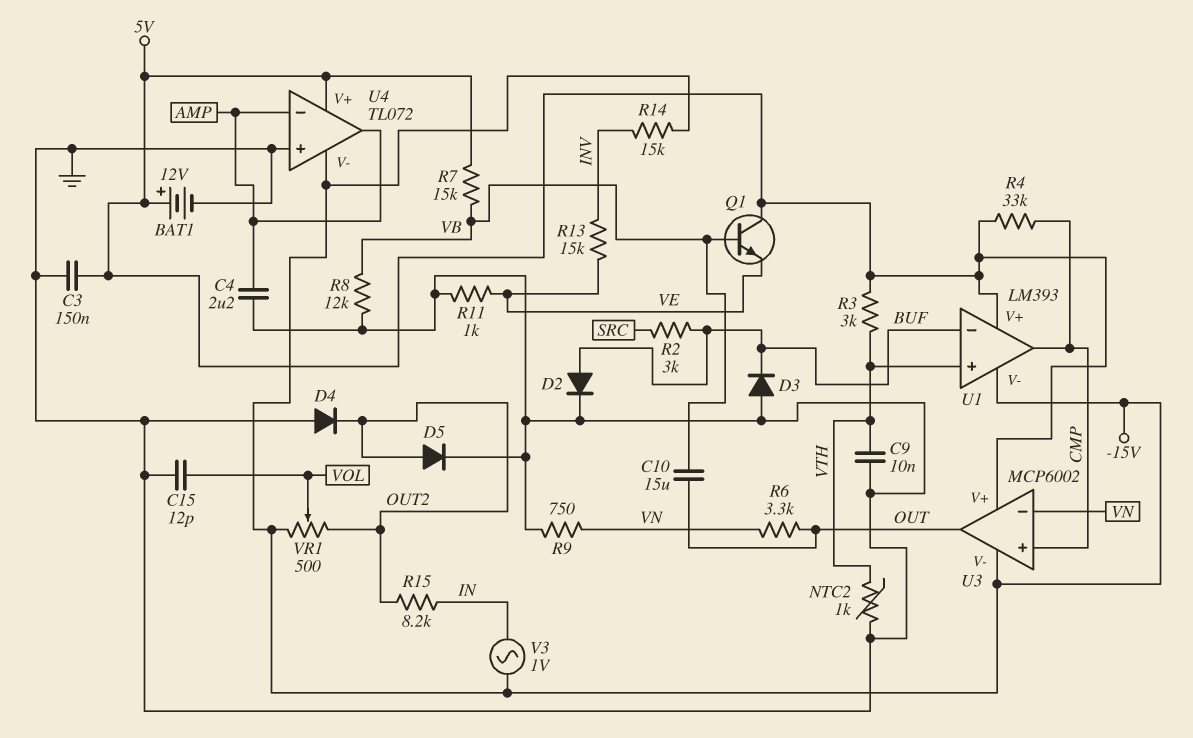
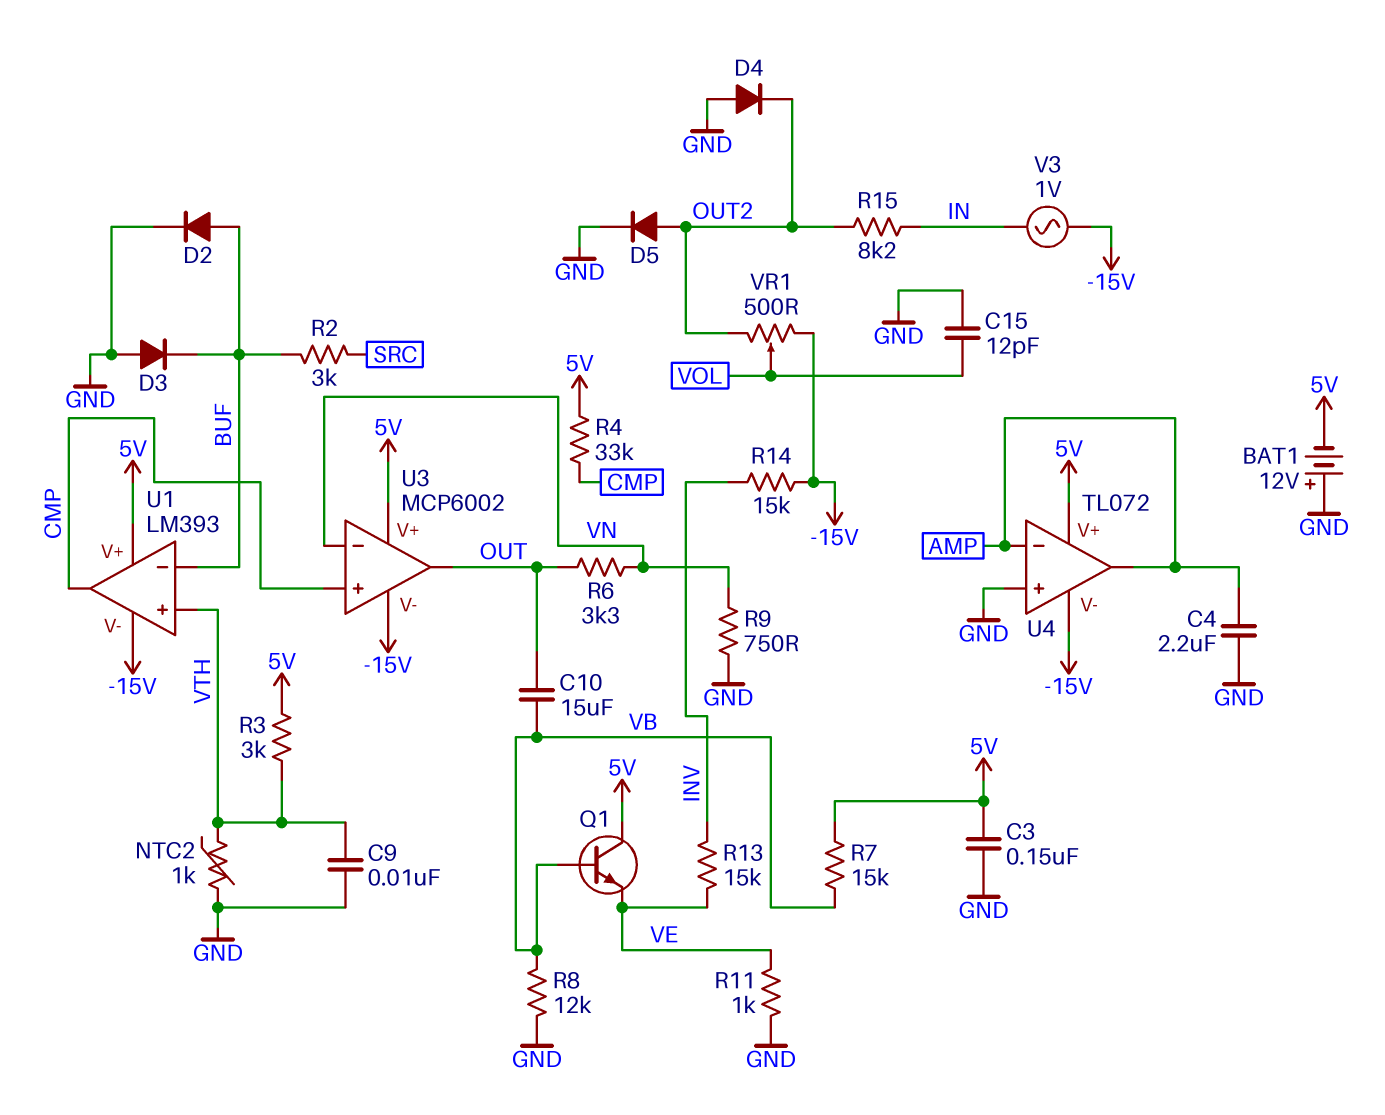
BAT1: 12V (plus 5V, minus GND) -> 12V (plus GND, minus 5V)

